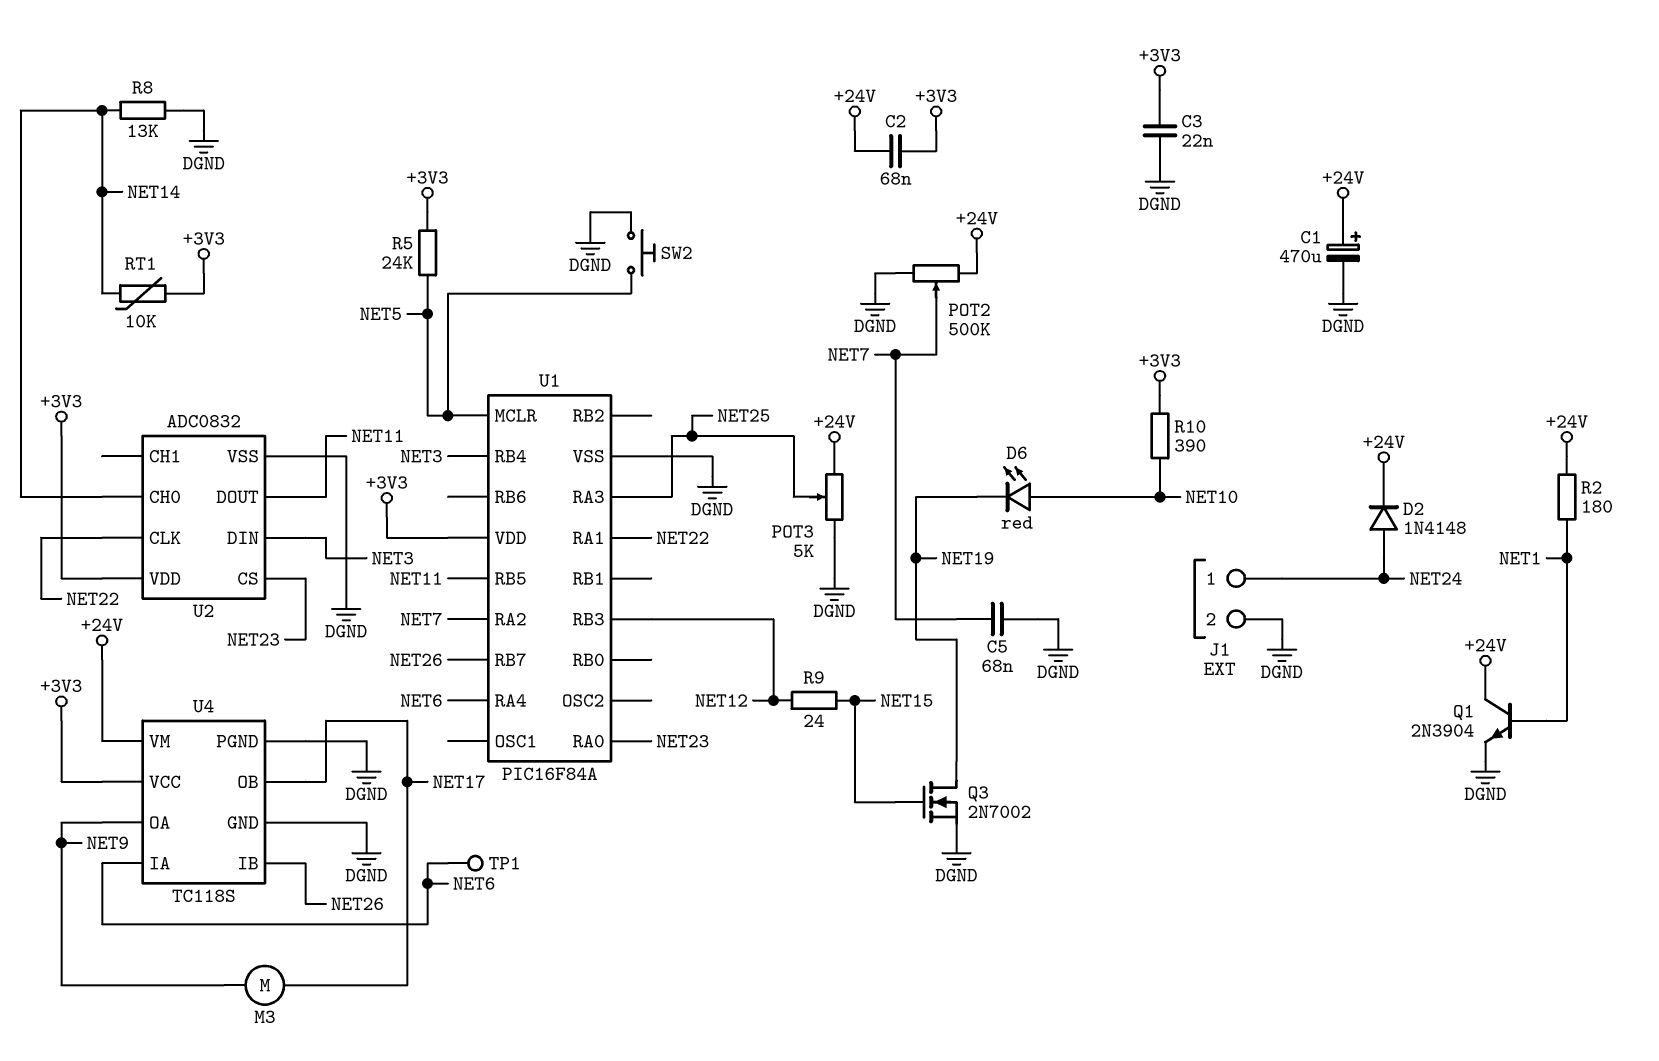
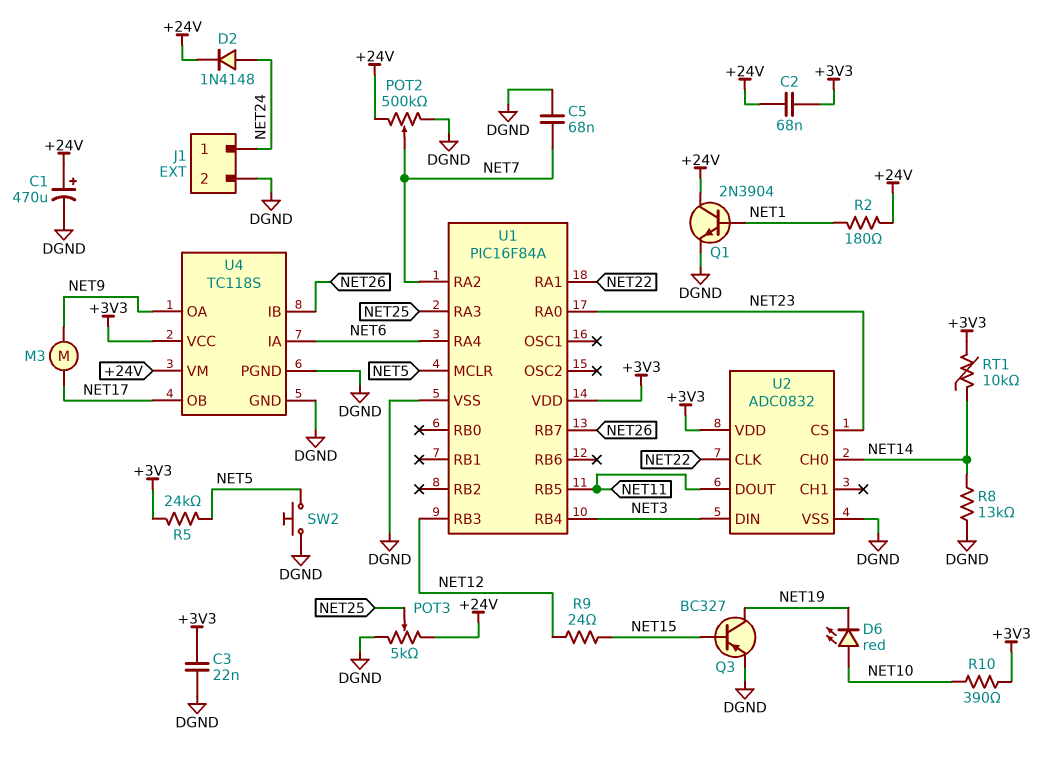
Q3: NMOS 2N7002 (G NET15, D NET19, S DGND) -> PNP BC327 (B NET15, C NET19, E DGND)
TP1: test point (NET6) -> none

